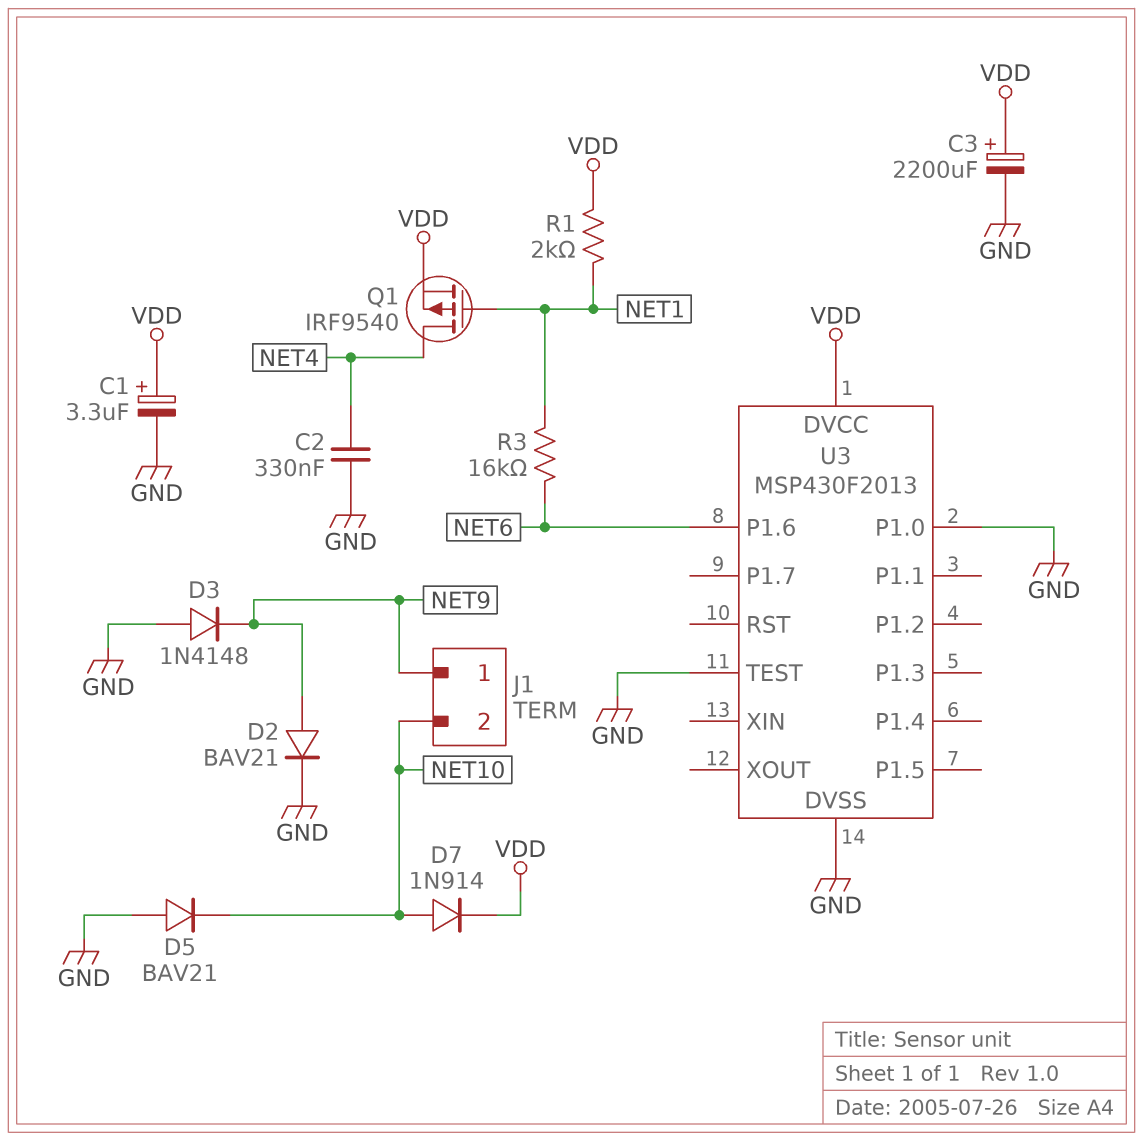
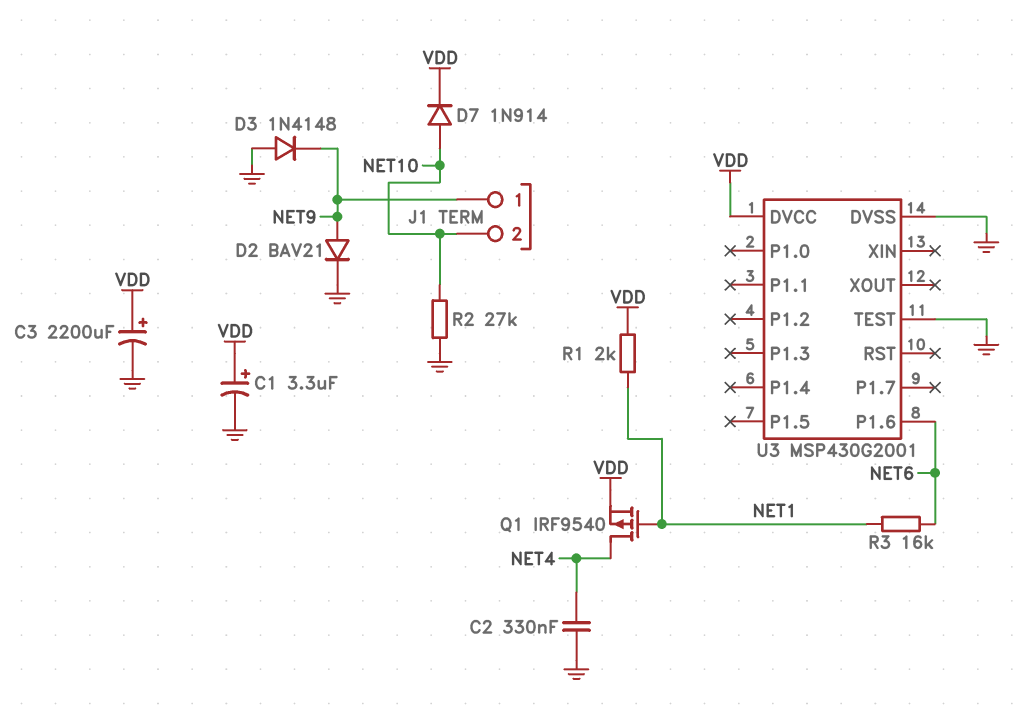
D5: diode BAV21 (A GND, K NET10) -> none
R2: none -> 27k (GND, NET10)
U3: MSP430F2013 -> MSP430G2001
U3 pin P1.0: GND -> none

